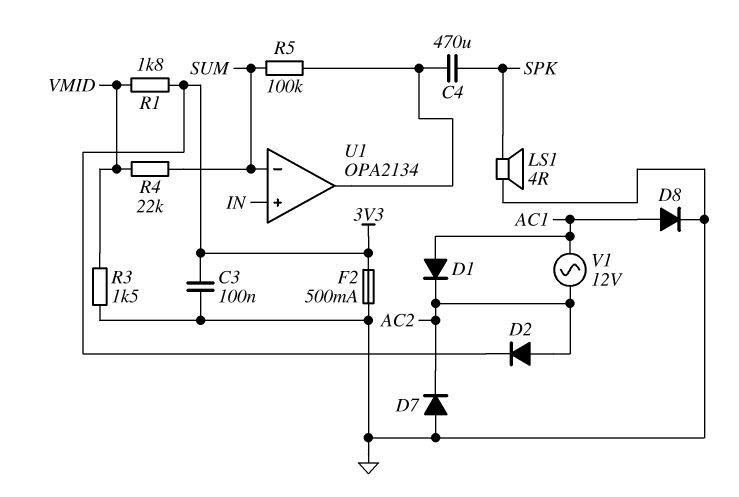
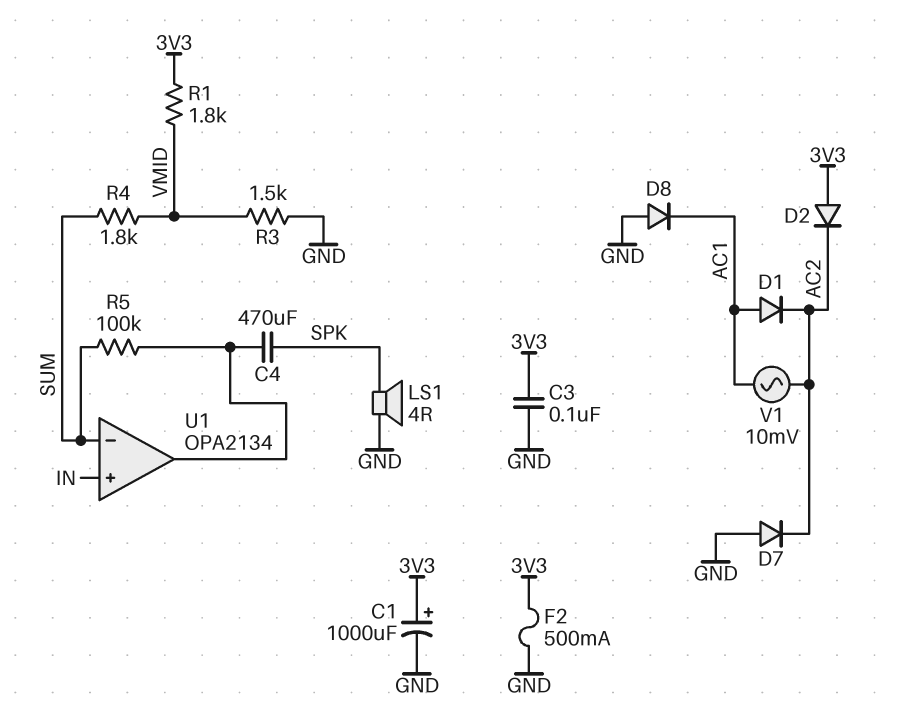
C1: none -> 1000uF (plus 3V3, minus GND)
D2: diode (A AC2, K 3V3) -> diode (A 3V3, K AC2)
D8: diode (A AC1, K GND) -> diode (A GND, K AC1)
R4: 22k (SUM, VMID) -> 1.8k (SUM, VMID)
V1: AC 12V (AC1, AC2) -> AC 10mV (AC1, AC2)

